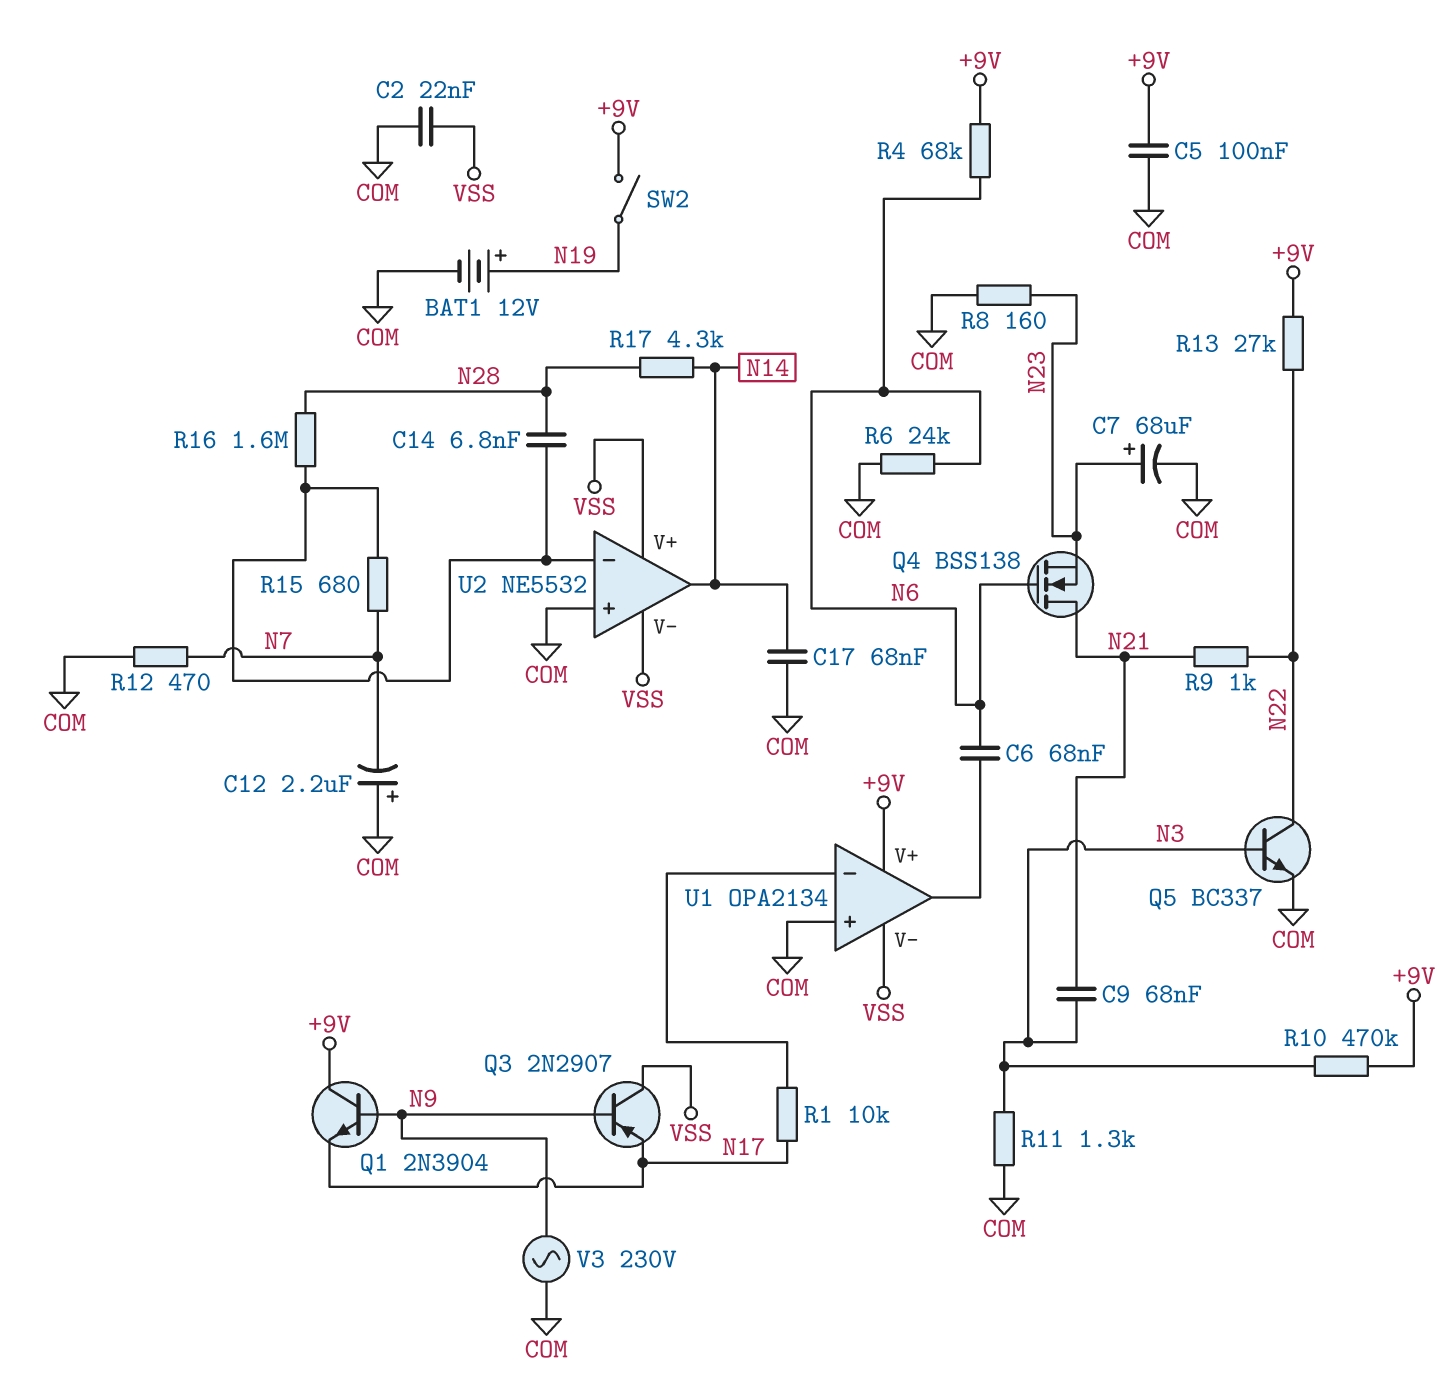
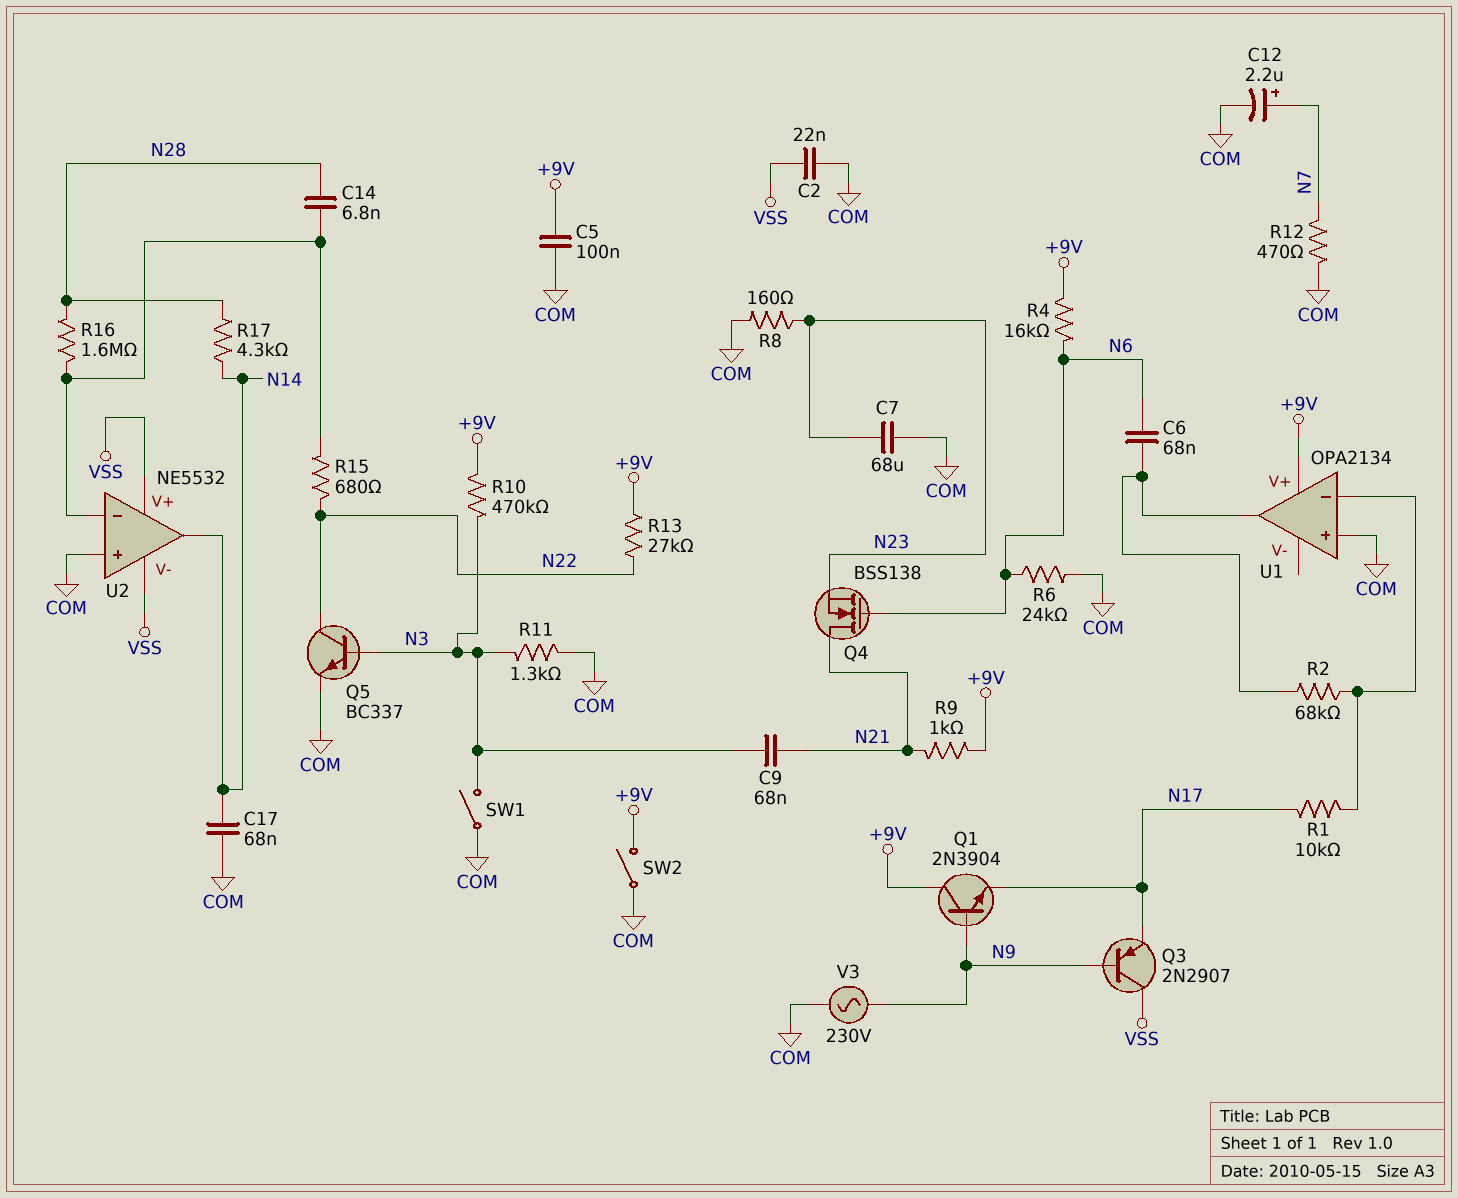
BAT1: 12V (plus N19, minus COM) -> none
C7: 68uF (plus N23, minus COM) -> 68uF (COM, N23)
C12: 2.2uF (plus COM, minus N7) -> 2.2uF (plus N7, minus COM)
R2: none -> 68k (U1/in-, U1/out)
R4: 68k (+9V, N6) -> 16k (+9V, N6)
R9: 1k (N21, N22) -> 1k (+9V, N21)
R15: 680 (N7, U2/in-) -> 680 (N22, U2/in-)
SW1: none -> switch (COM, N3)
SW2: switch (+9V, N19) -> switch (+9V, COM)
U1 pin V-: VSS -> none

